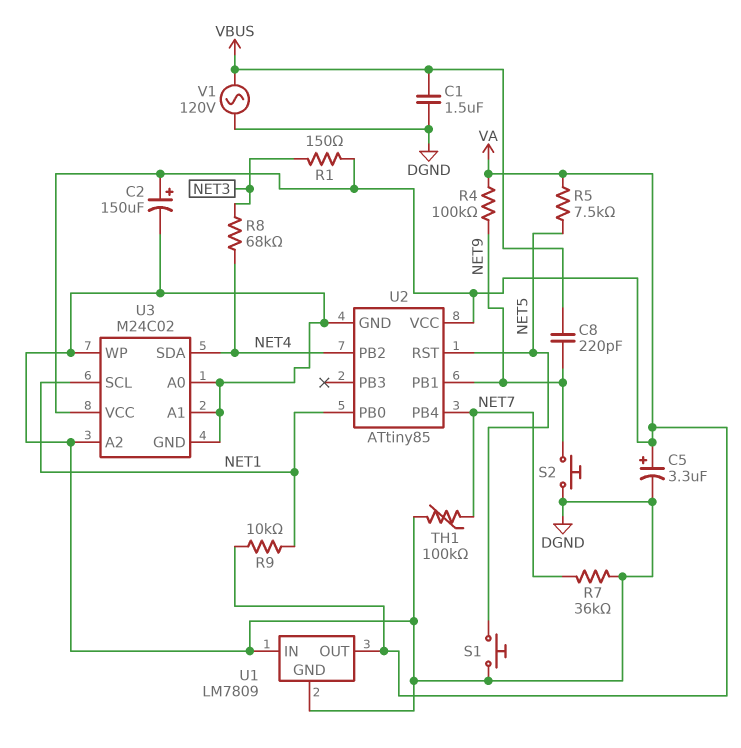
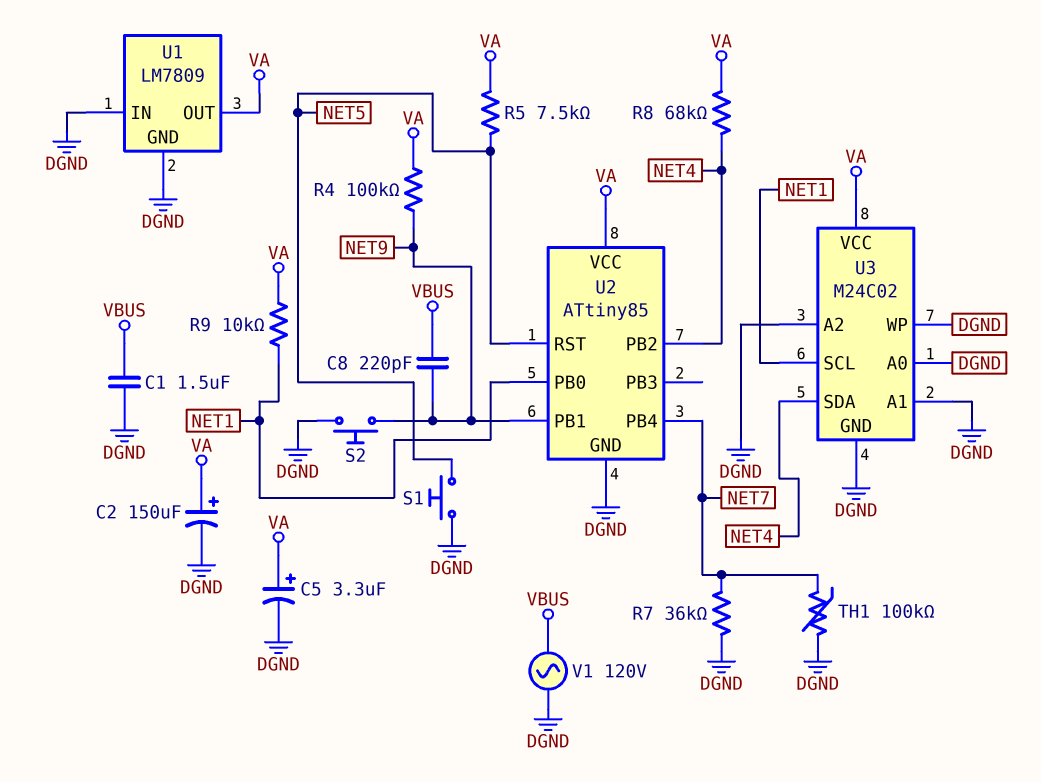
R1: 150 (NET3, VA) -> none
R8: 68k (NET3, NET4) -> 68k (NET4, VA)

